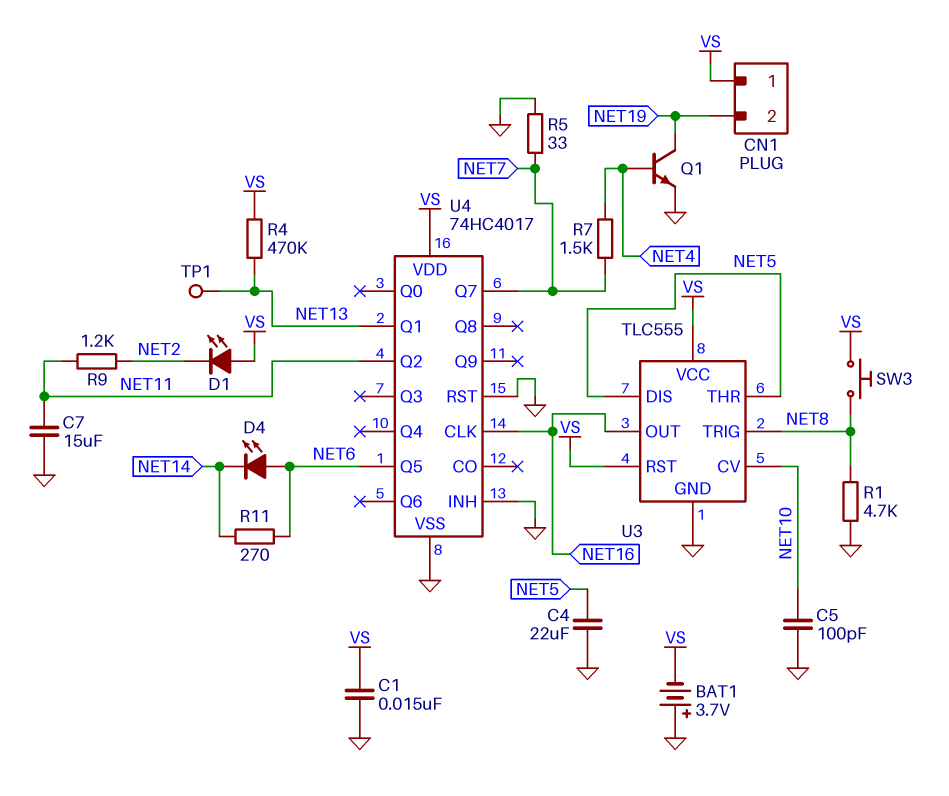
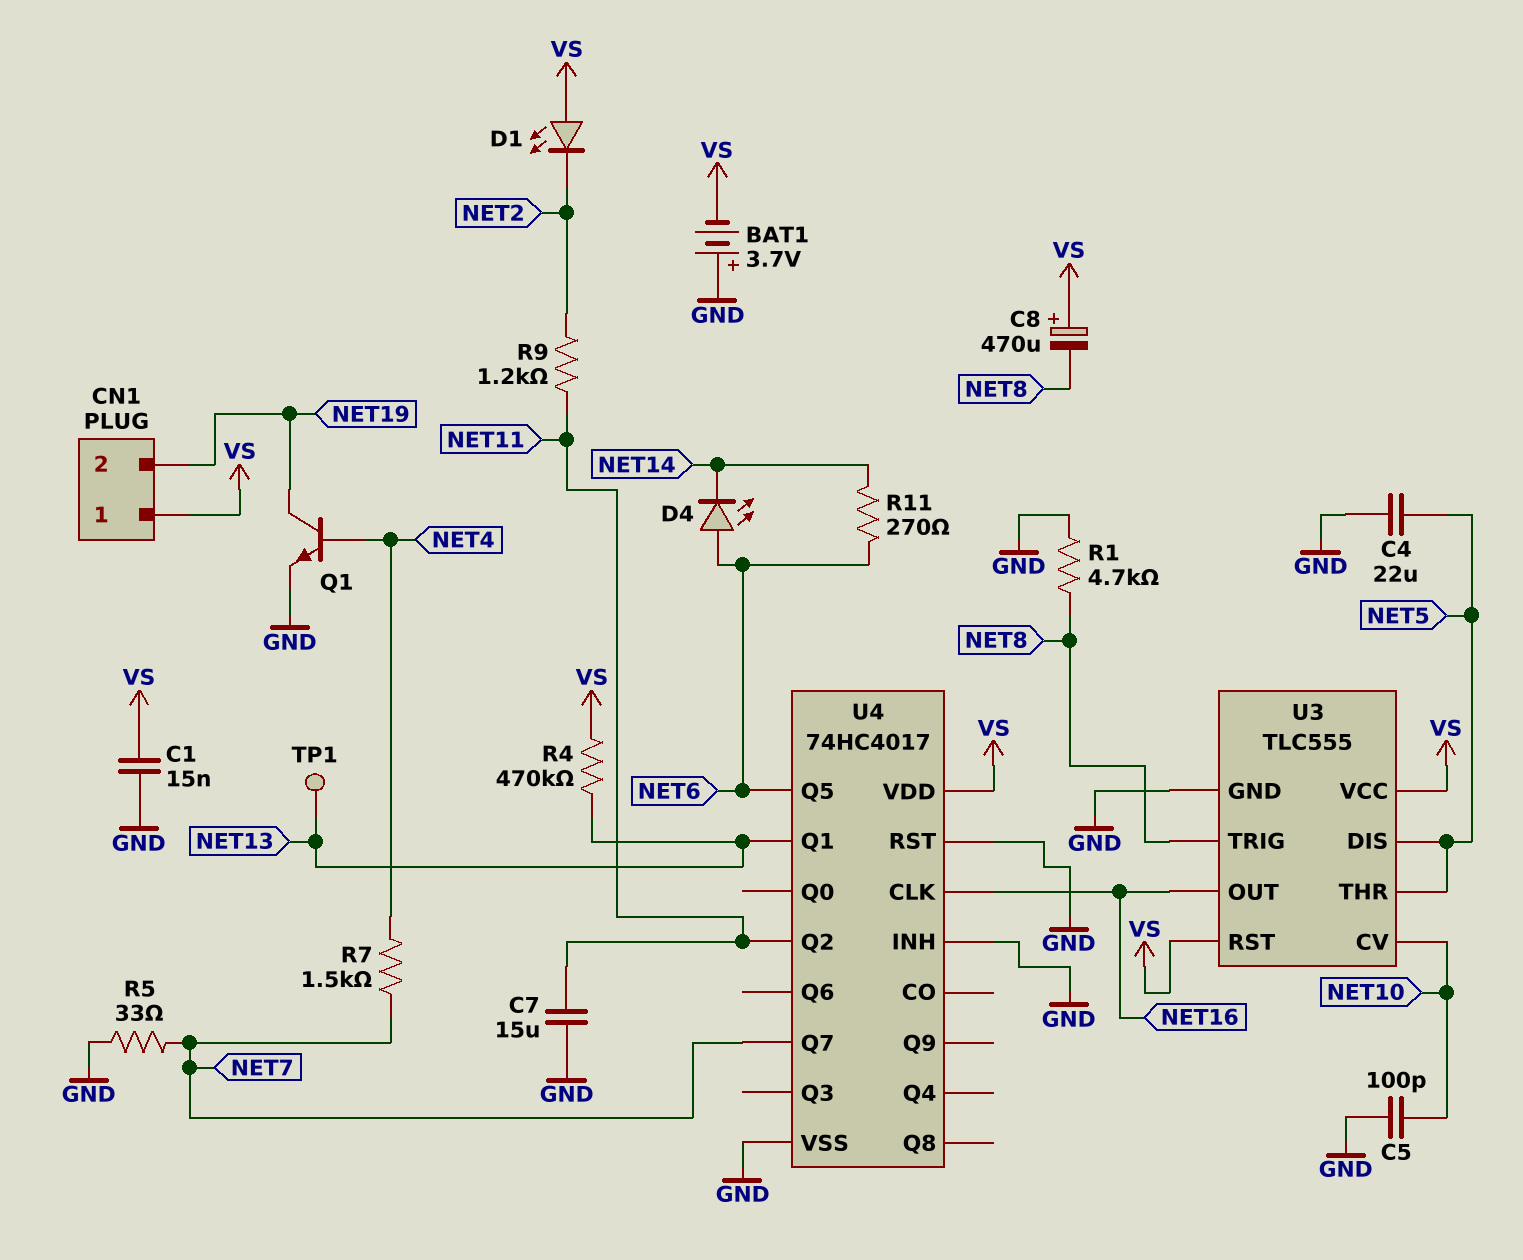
C8: none -> 470uF (plus VS, minus NET8)
SW3: button (NET8, VS) -> none

